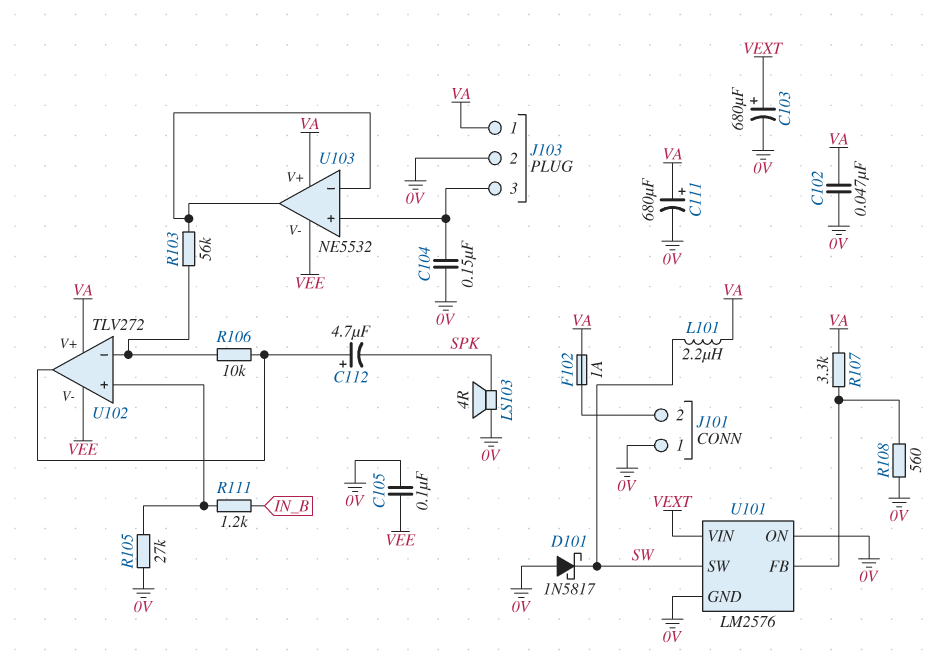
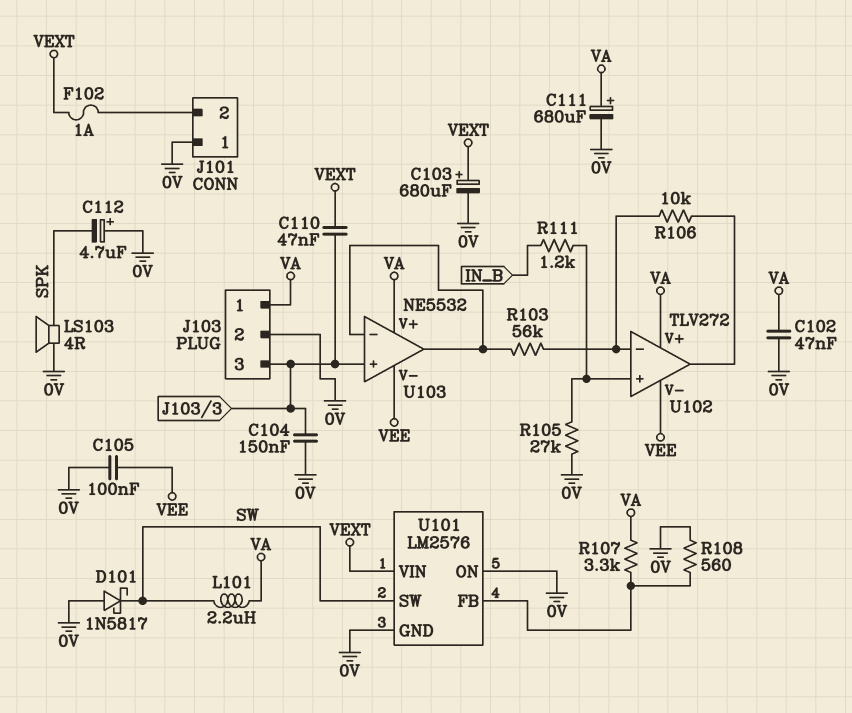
C110: none -> 47nF (J103/3, VEXT)
C112: 4.7uF (plus U102/out, minus SPK) -> 4.7uF (plus 0V, minus SPK)
F102: 1A (J101/2, VA) -> 1A (J101/2, VEXT)

